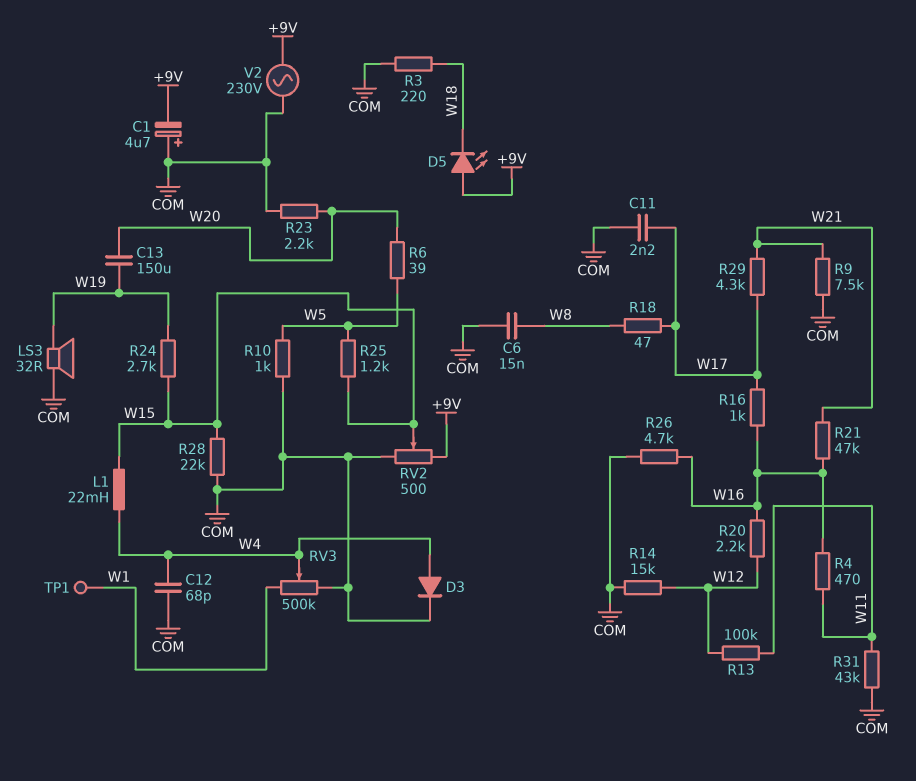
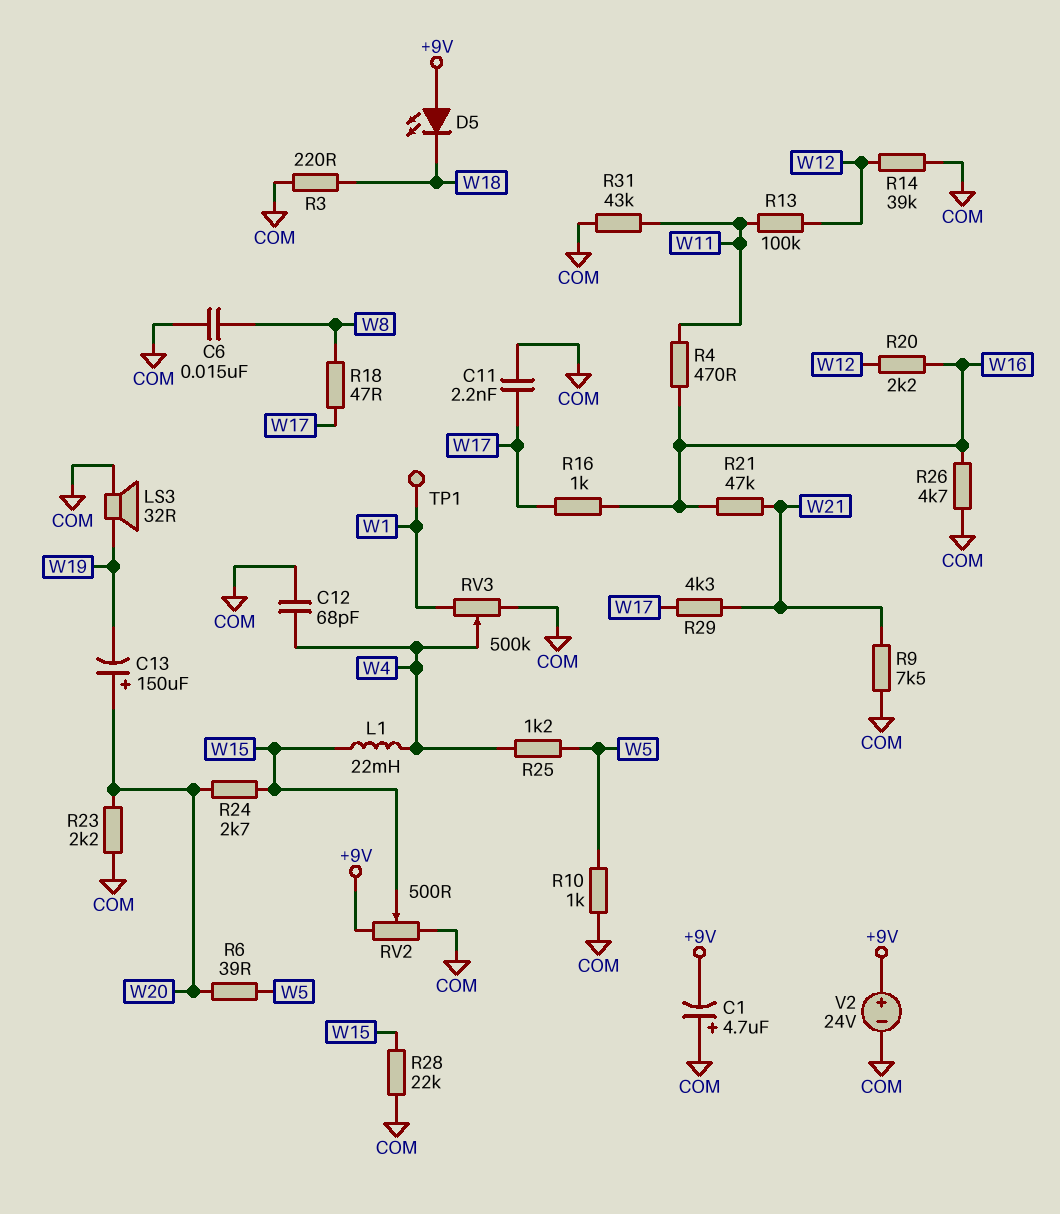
C13: 150uF (W19, W20) -> 150uF (plus W20, minus W19)
D3: diode (A W4, K COM) -> none
R14: 15k (COM, W12) -> 39k (COM, W12)
R24: 2.7k (W15, W19) -> 2.7k (W15, W20)
R25: 1.2k (W5, W15) -> 1.2k (W4, W5)
V2: AC 230V (+9V, COM) -> 24V (plus +9V, minus COM)

